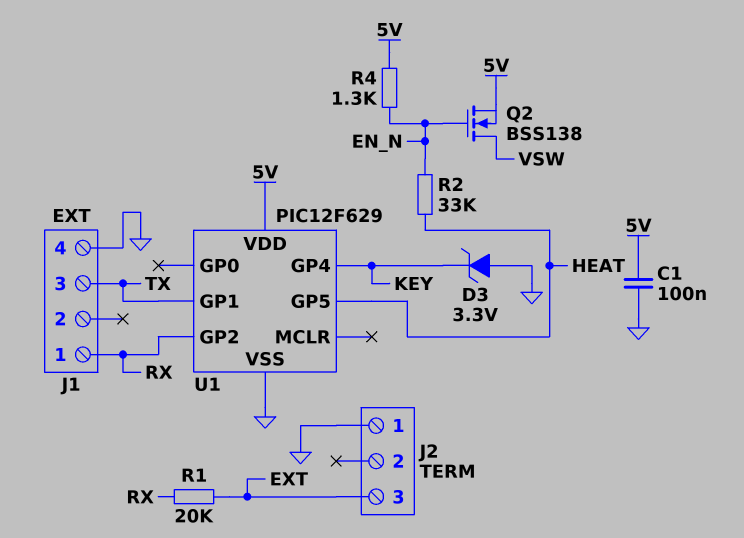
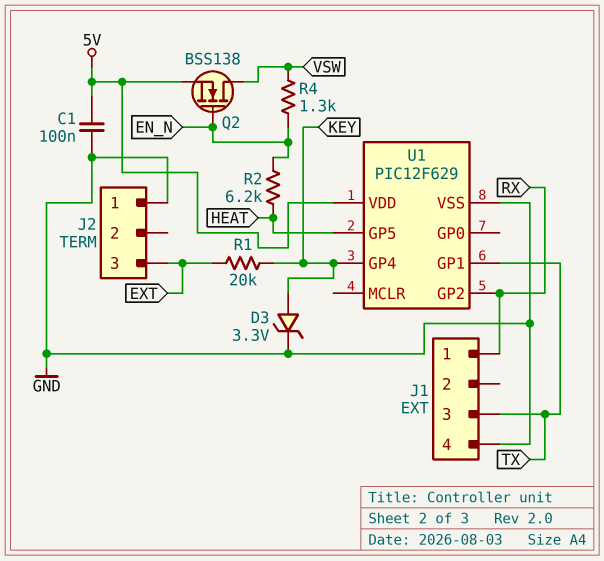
D3: zener 3.3V (A GND, K KEY) -> zener 3.3V (A KEY, K GND)
R1: 20k (EXT, RX) -> 20k (EXT, KEY)
R2: 33k (EN_N, HEAT) -> 6.2k (EN_N, HEAT)
R4: 1.3k (5V, EN_N) -> 1.3k (EN_N, VSW)

